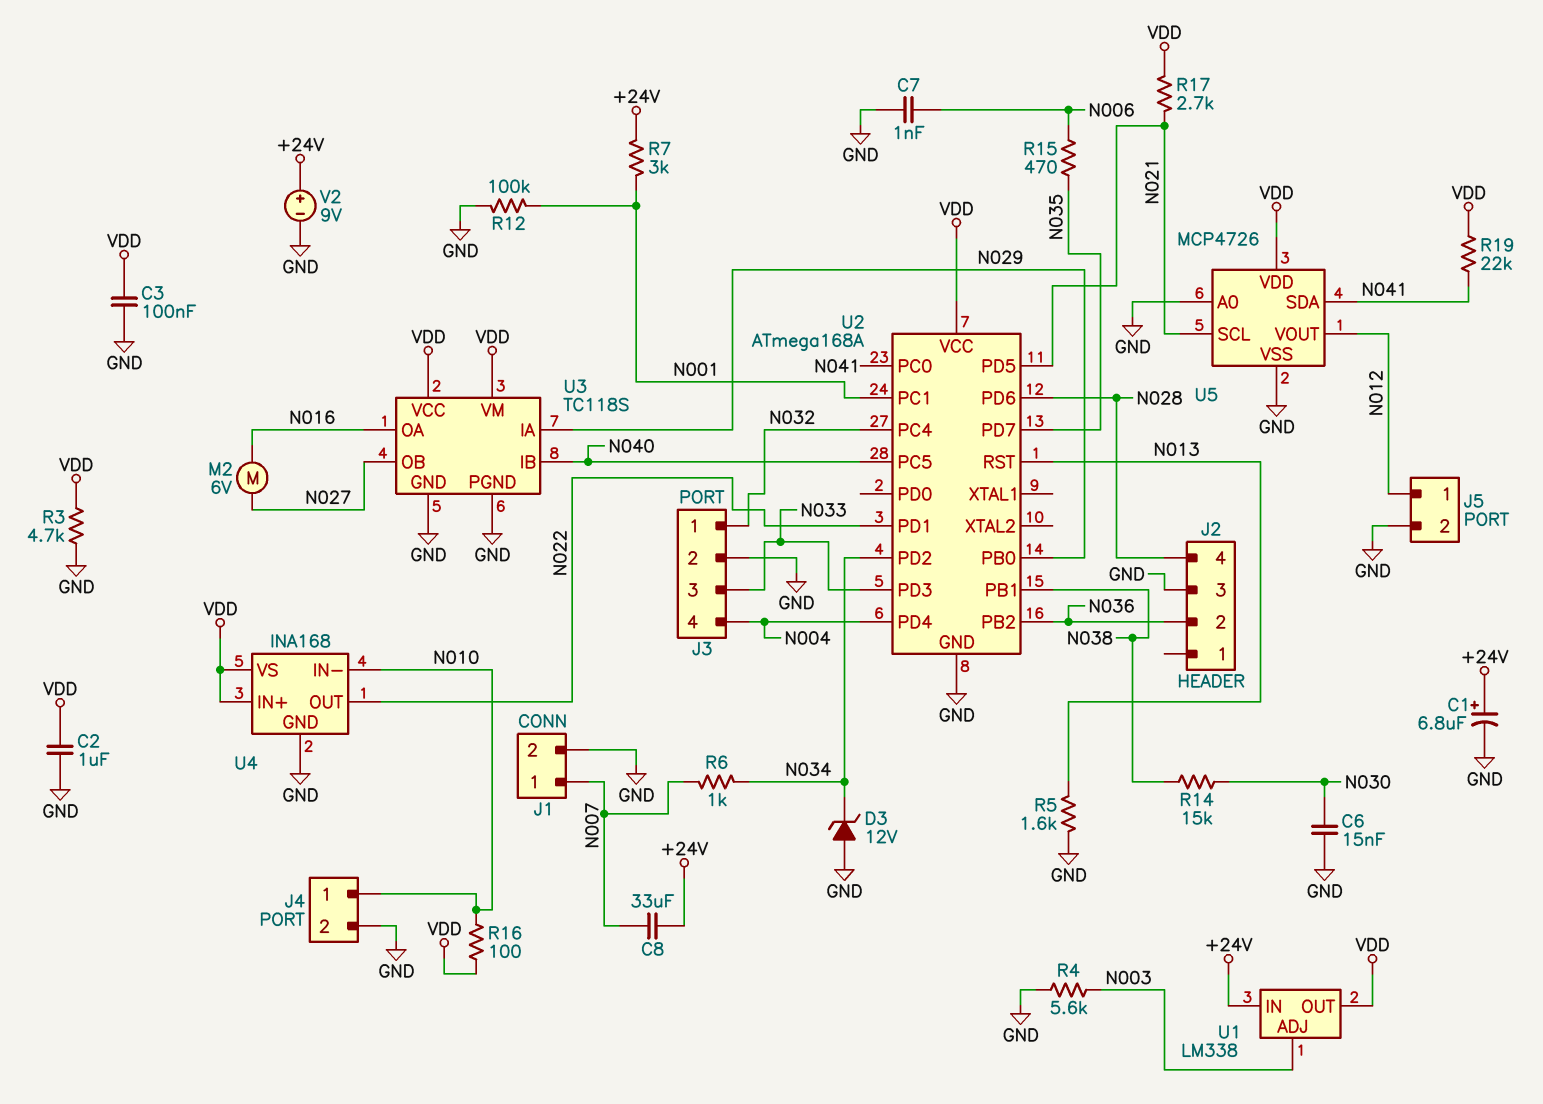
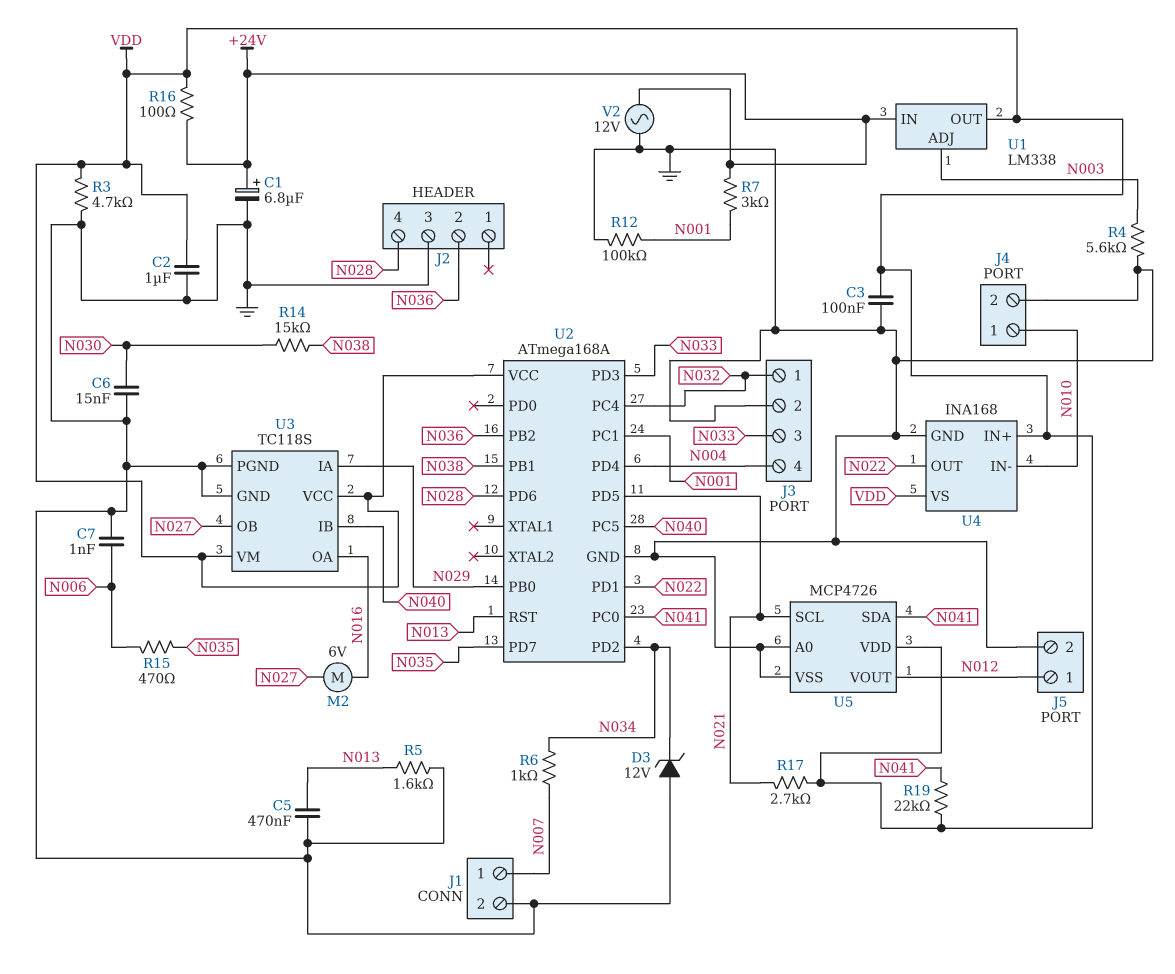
C5: none -> 470nF (GND, N013)
C8: 33uF (+24V, N007) -> none
R16: 100 (N010, VDD) -> 100 (+24V, VDD)
V2: 9V (plus +24V, minus GND) -> AC 12V (+24V, GND)

